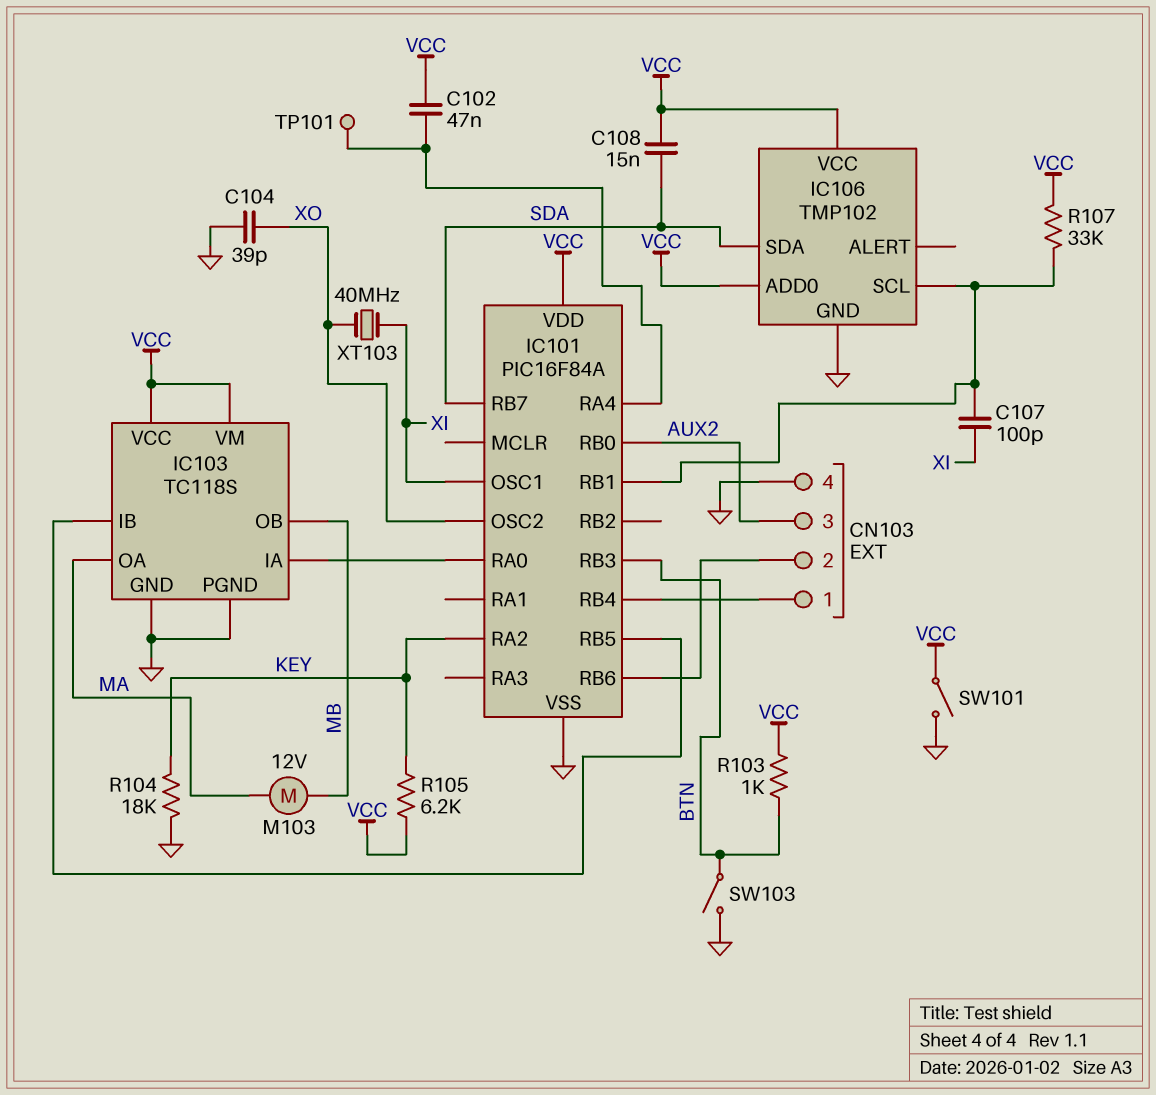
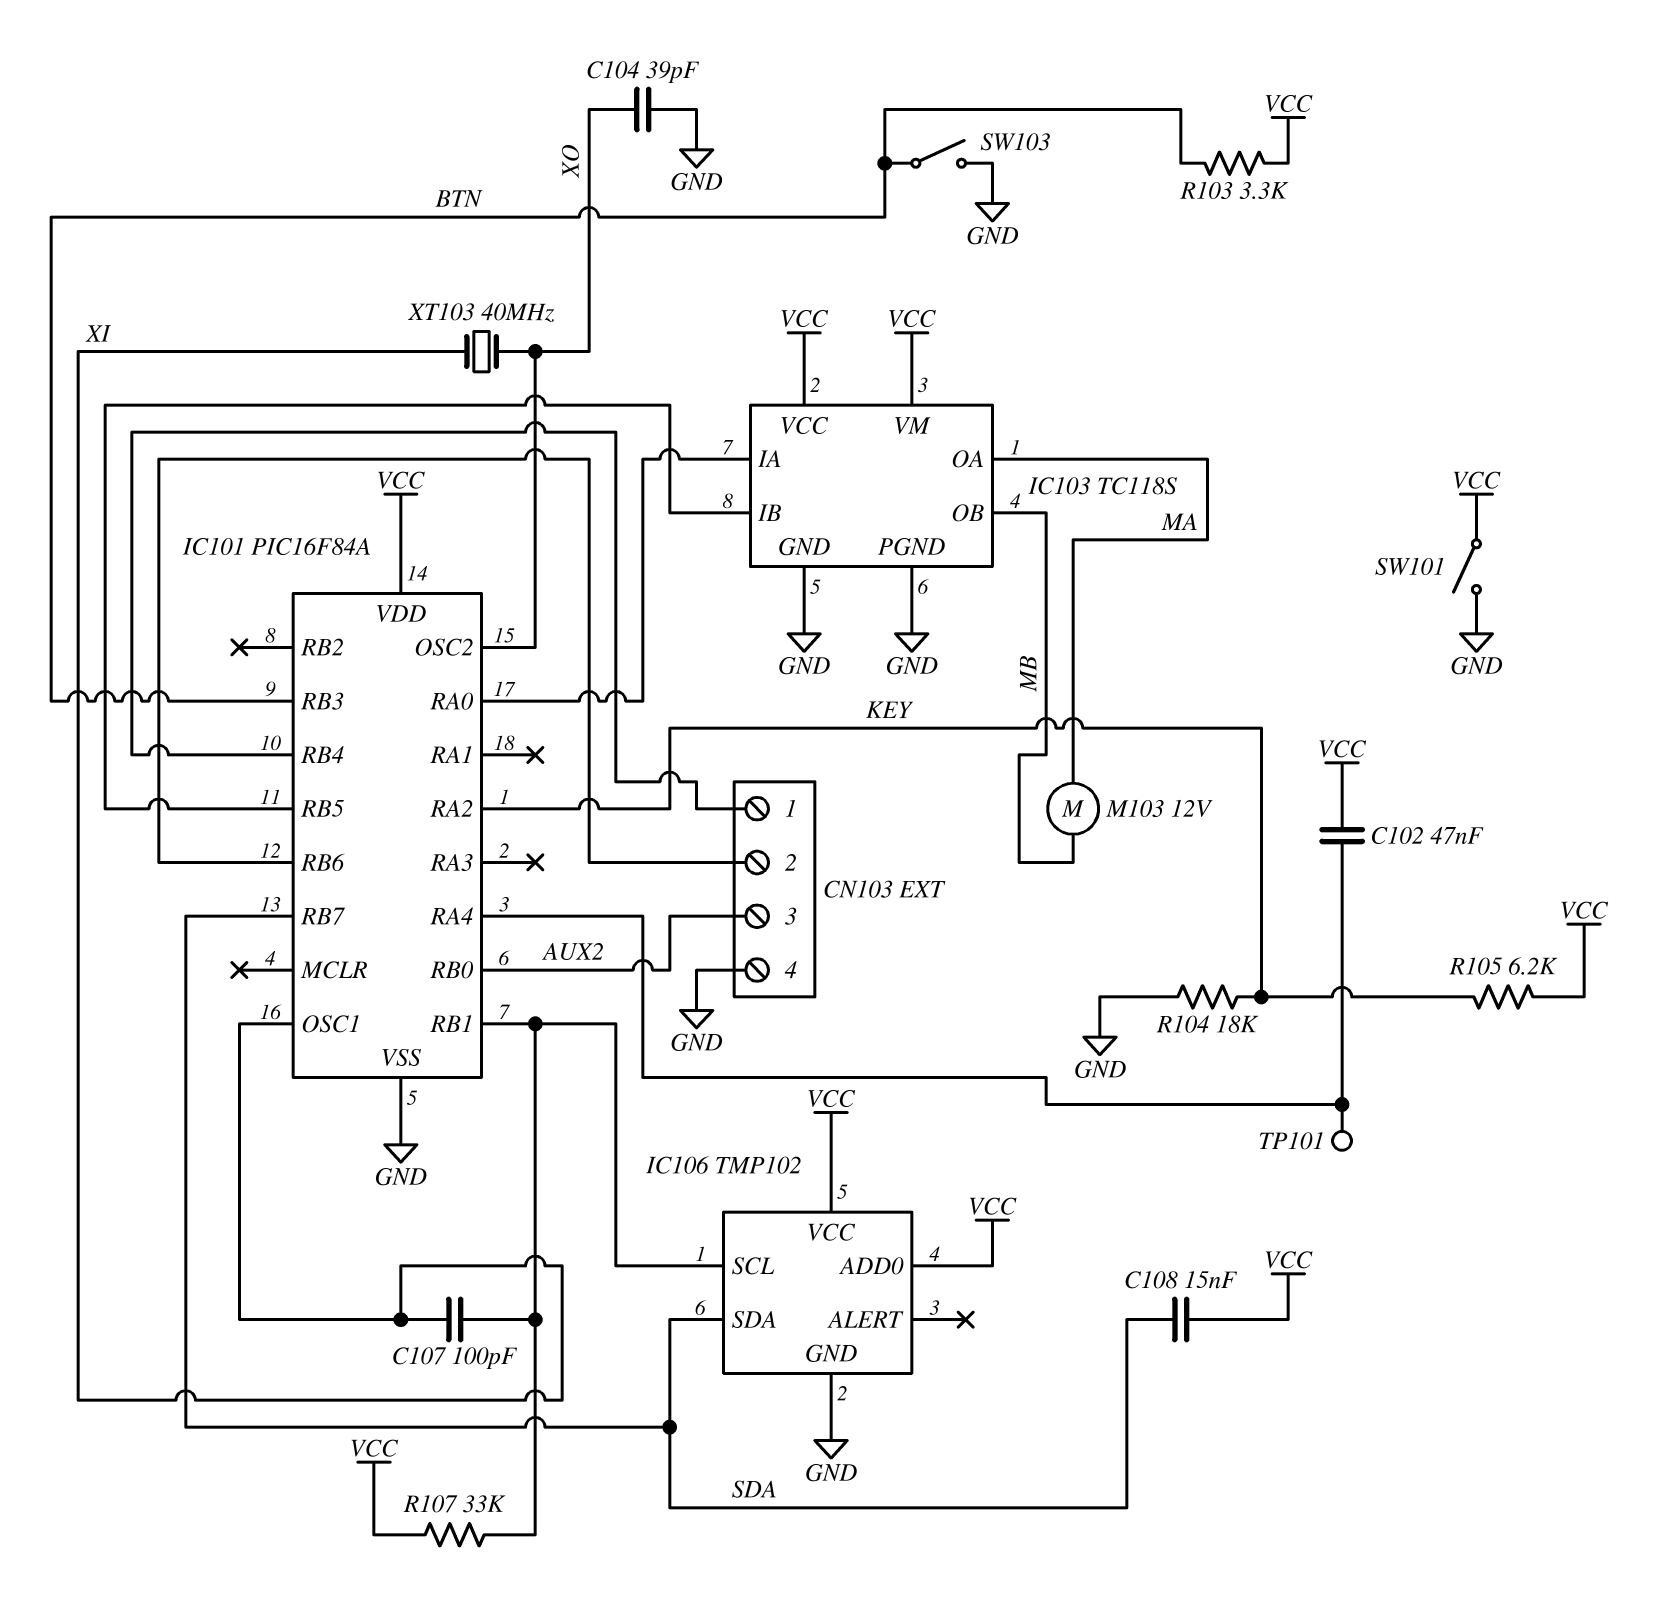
R103: 1k (BTN, VCC) -> 3.3k (BTN, VCC)

